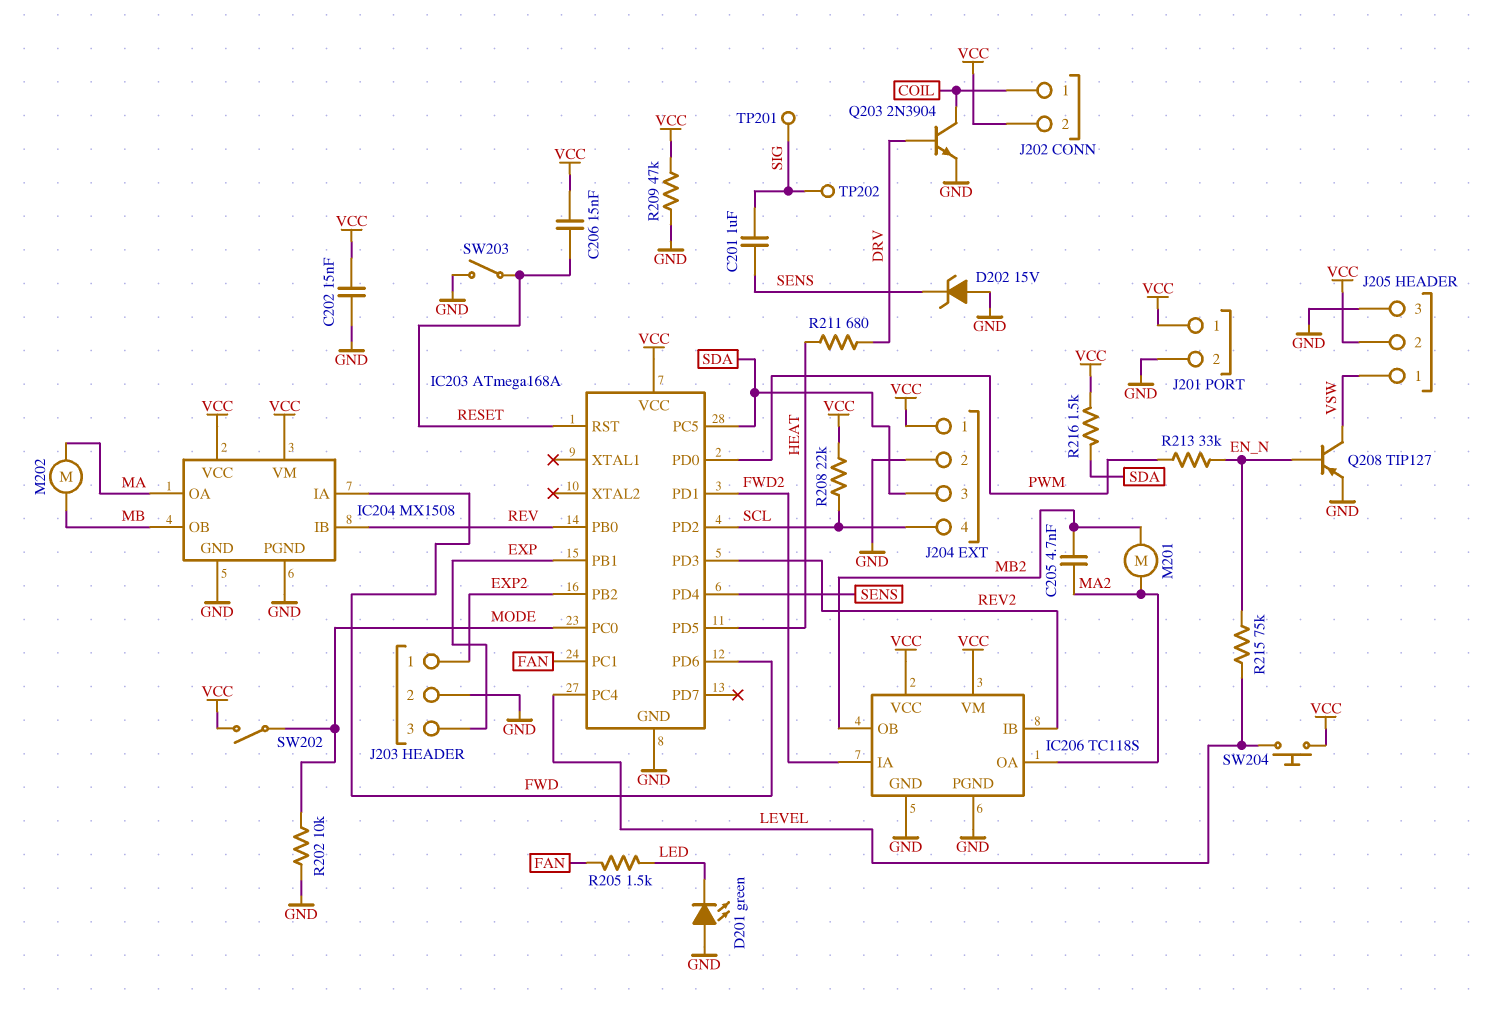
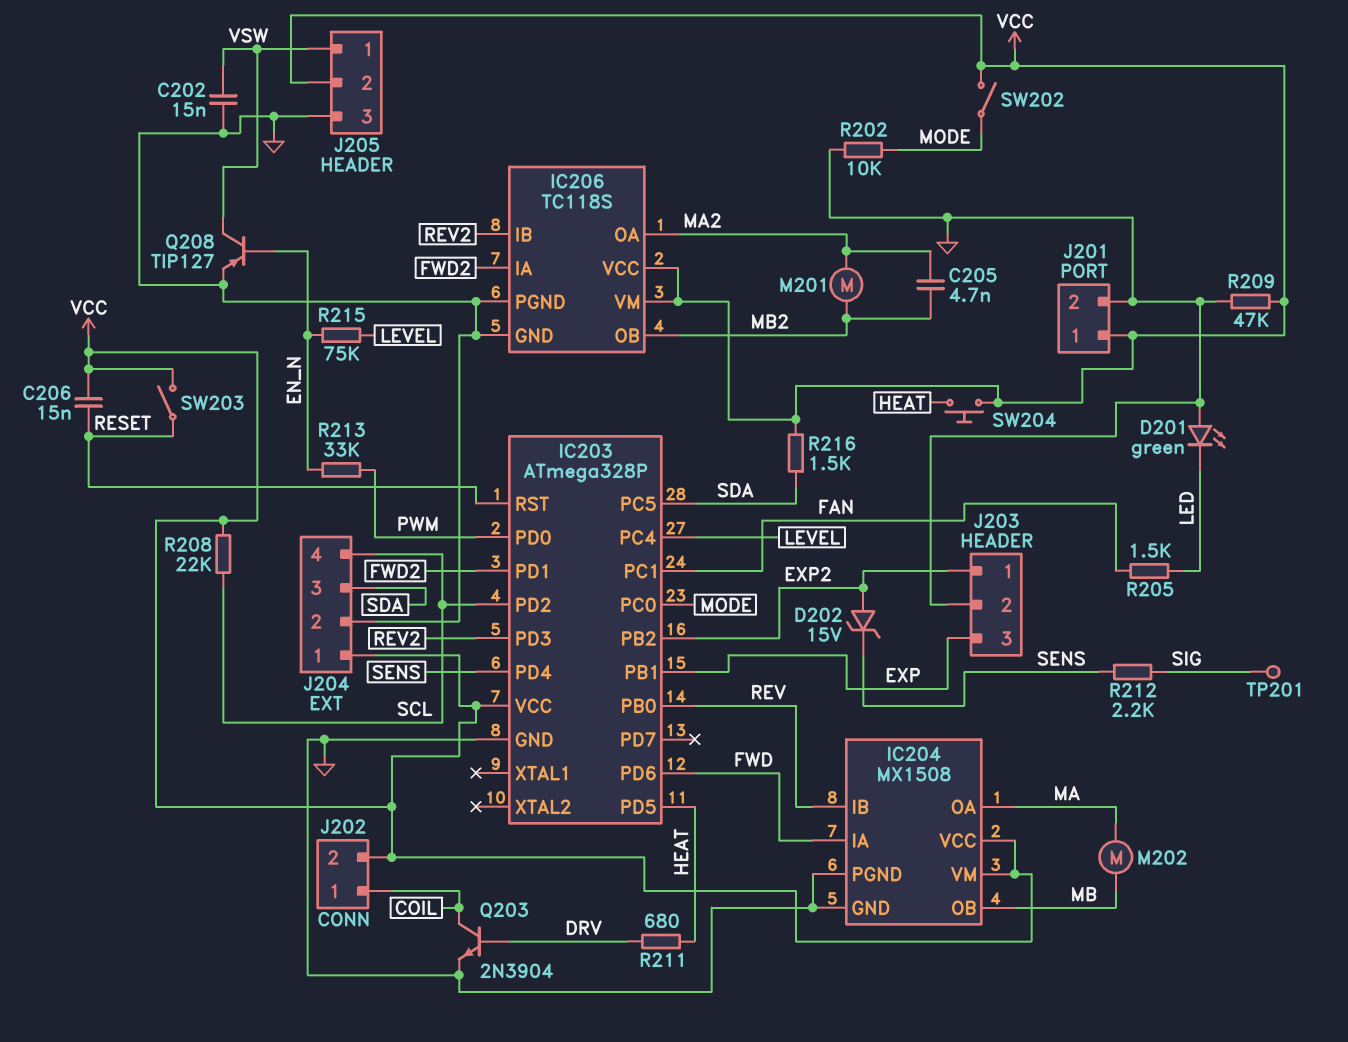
C201: 1uF (SENS, SIG) -> none
C202: 15nF (GND, VCC) -> 15nF (GND, VSW)
D202: zener 15V (A GND, K SENS) -> zener 15V (A EXP2, K SENS)
IC203: ATmega168A -> ATmega328P
R212: none -> 2.2k (SENS, SIG)
SW203: switch (GND, RESET) -> switch (RESET, VCC)
SW204: button (LEVEL, VCC) -> button (HEAT, VCC)
TP202: test point (SIG) -> none

